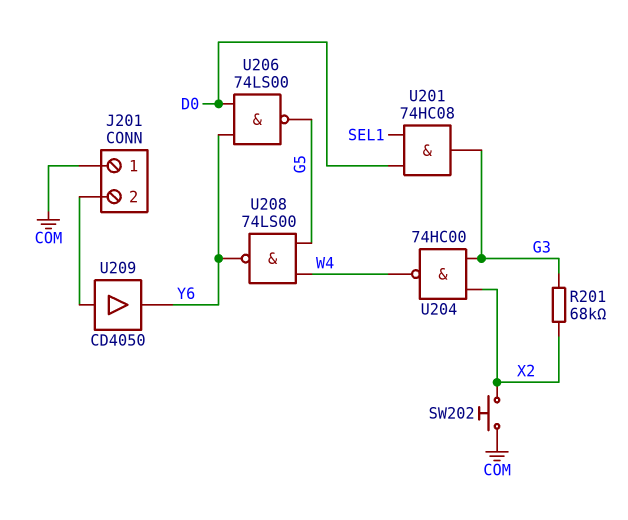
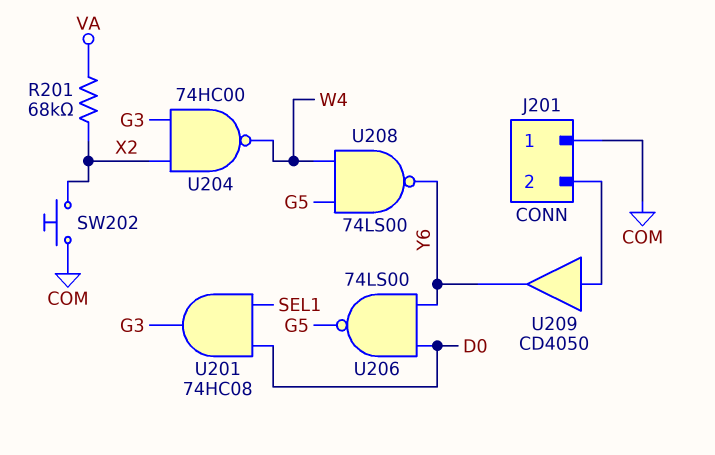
R201: 68k (G3, X2) -> 68k (VA, X2)

